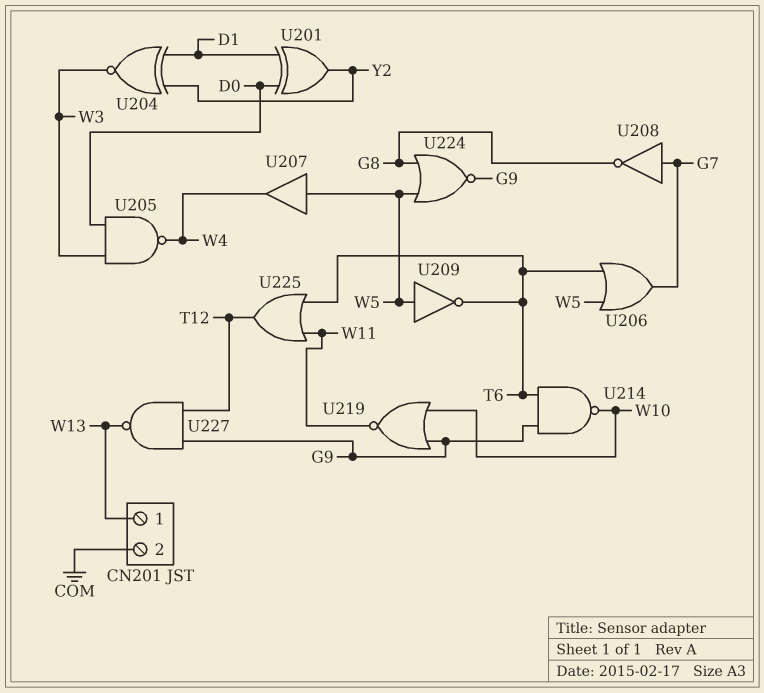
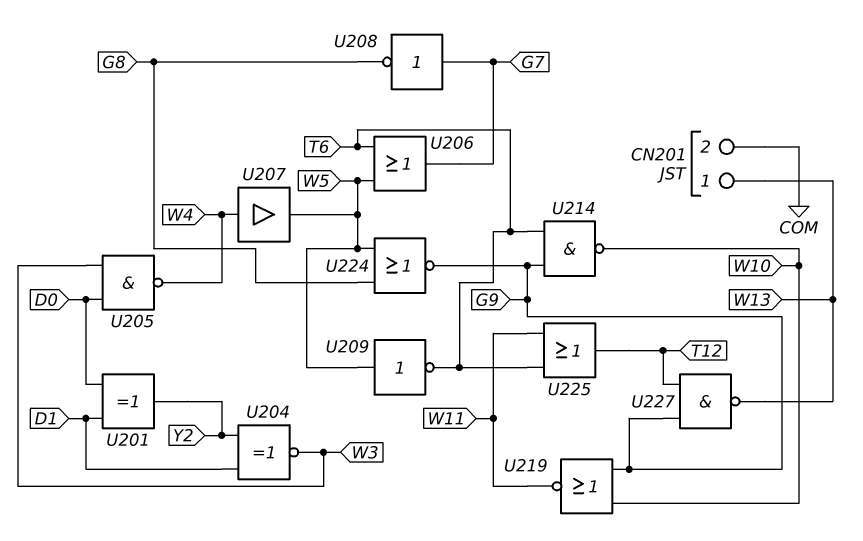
U207: buffer (in W5, out W4) -> buffer (in W4, out W5)

